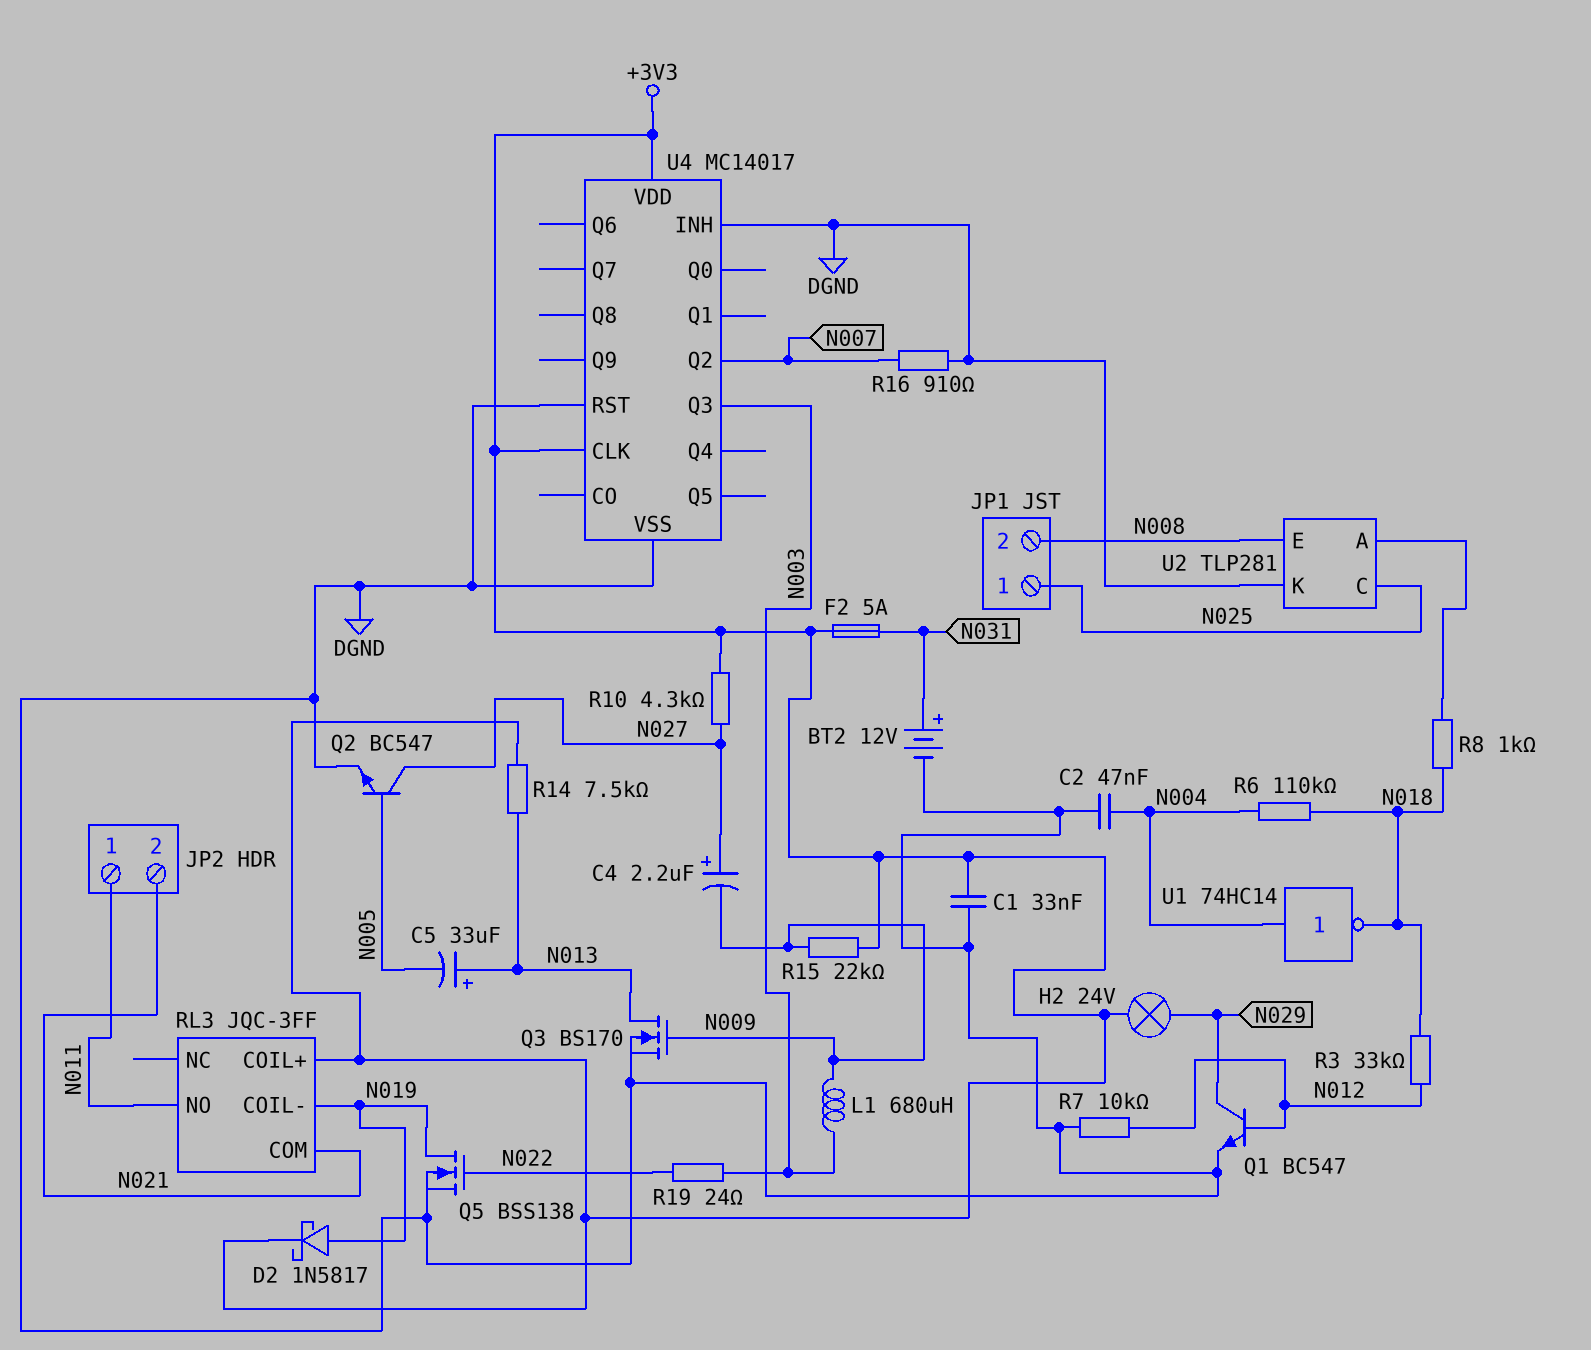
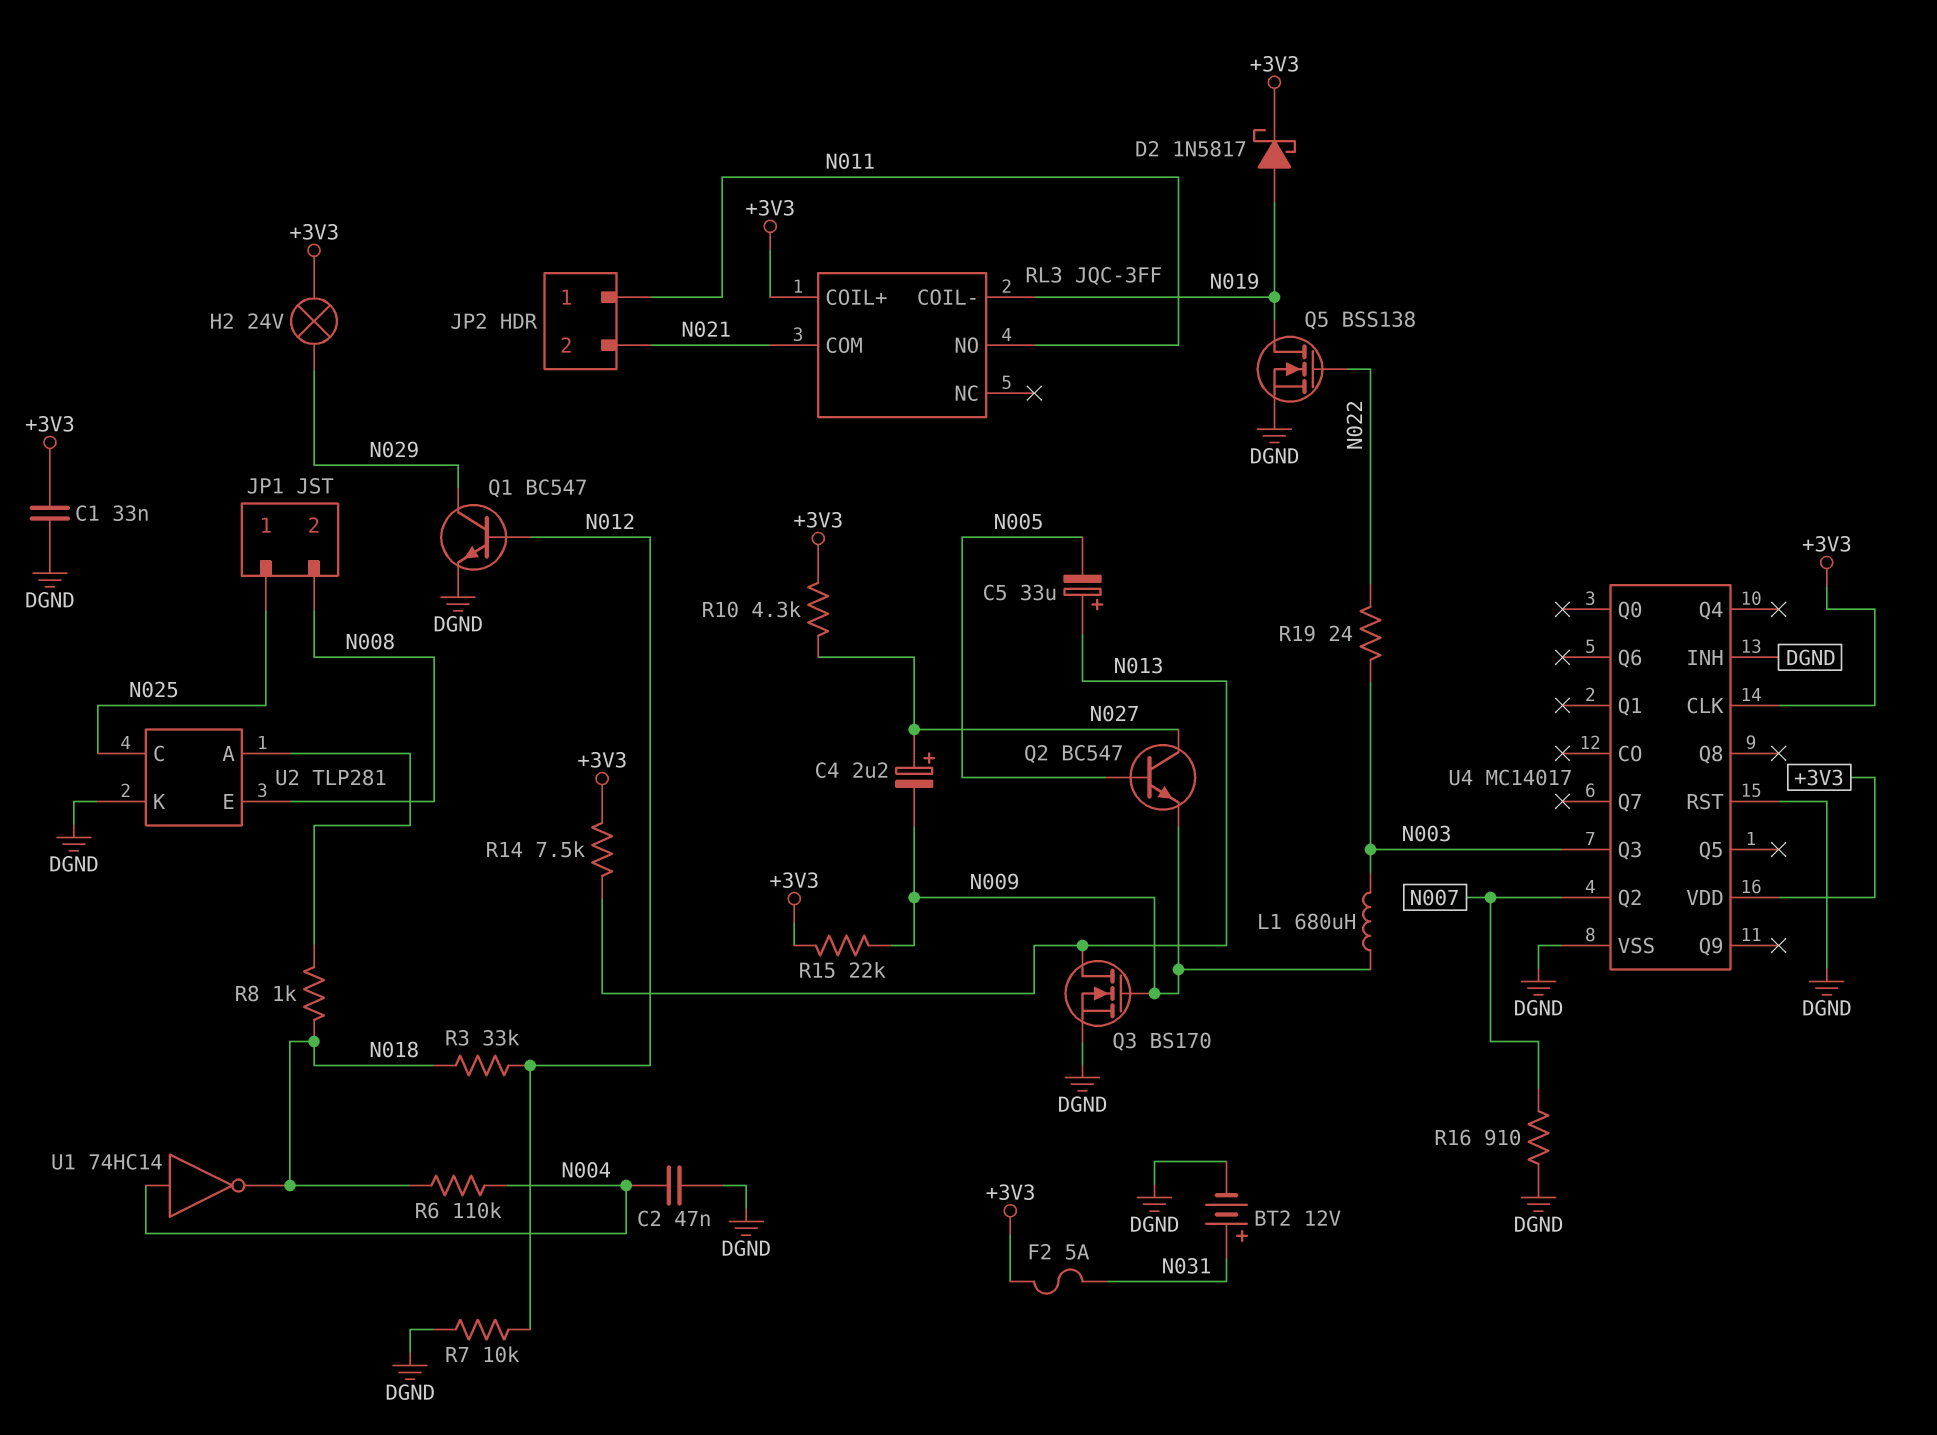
Q2: NPN BC547 (B N005, C N027, E DGND) -> NPN BC547 (B N005, C N027, E N009)

